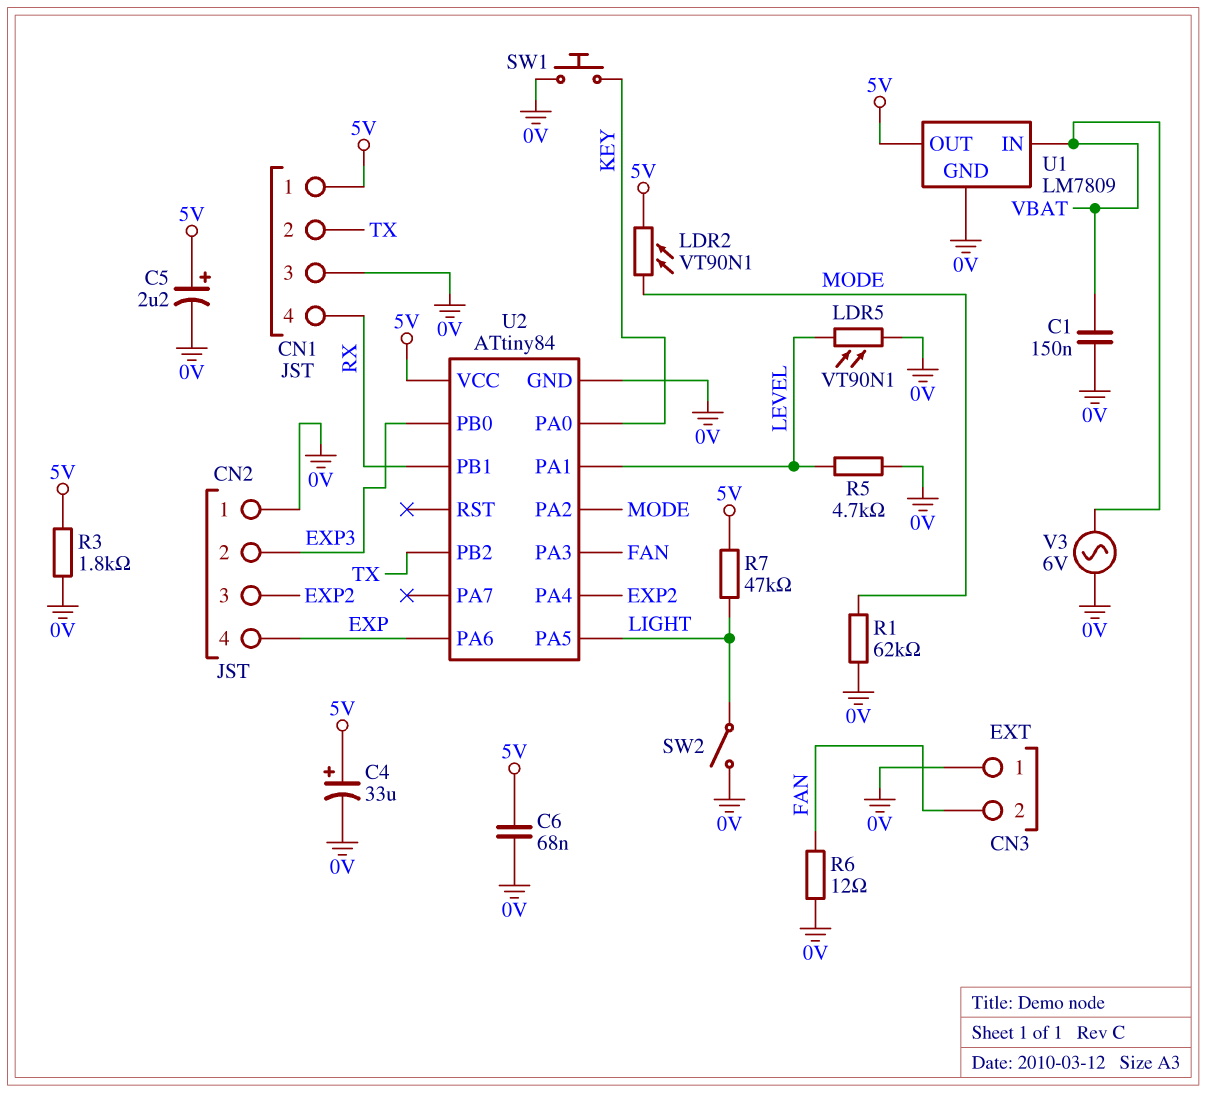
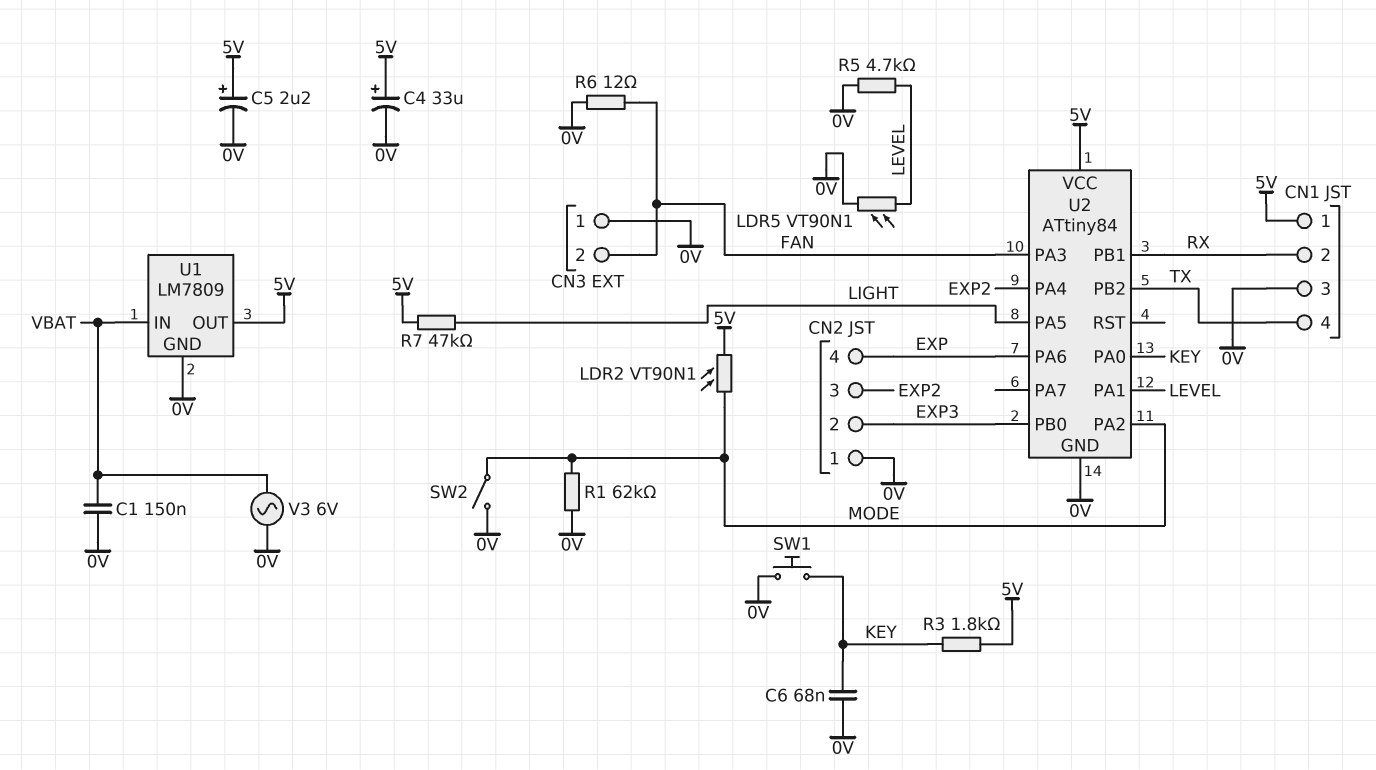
C6: 68nF (0V, 5V) -> 68nF (0V, KEY)
CN1 pin 2: TX -> RX
CN1 pin 4: RX -> TX
R3: 1.8k (0V, 5V) -> 1.8k (5V, KEY)
SW2: switch (0V, LIGHT) -> switch (0V, MODE)

